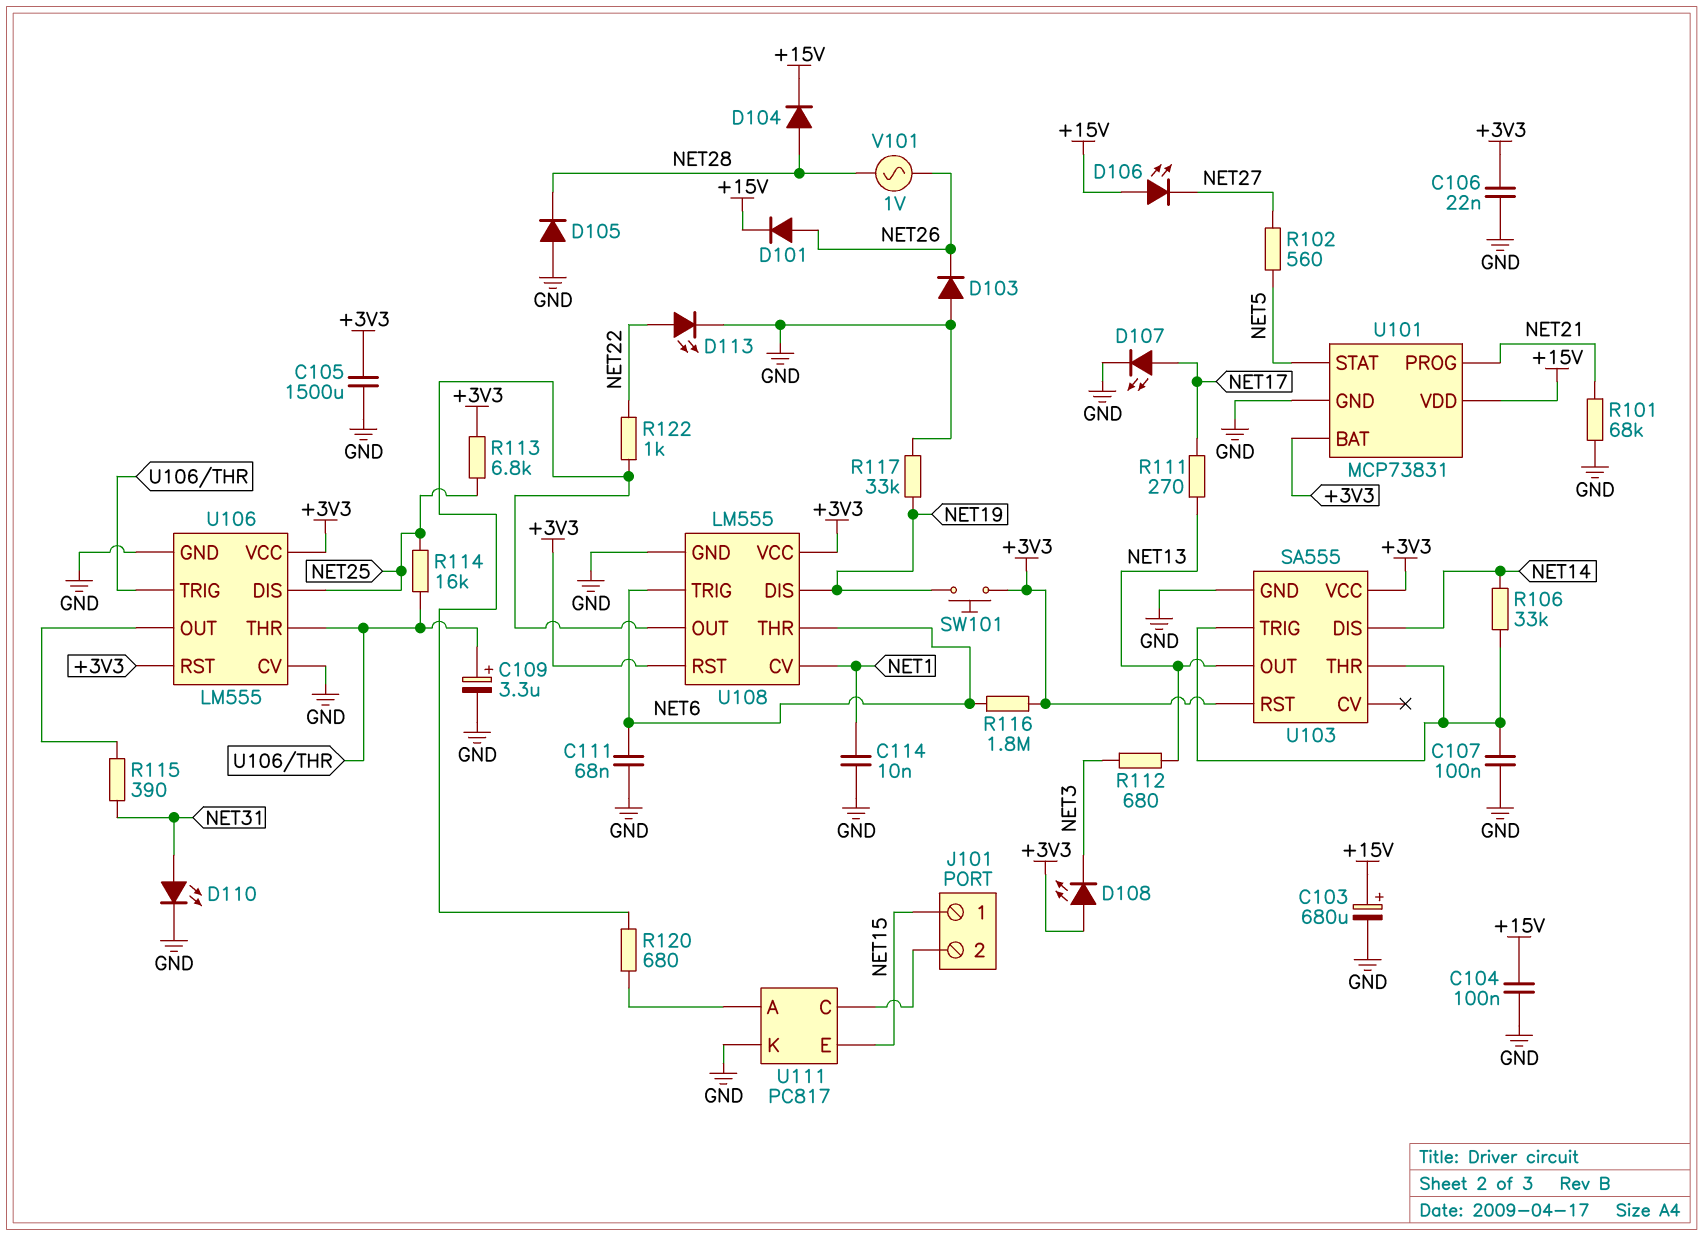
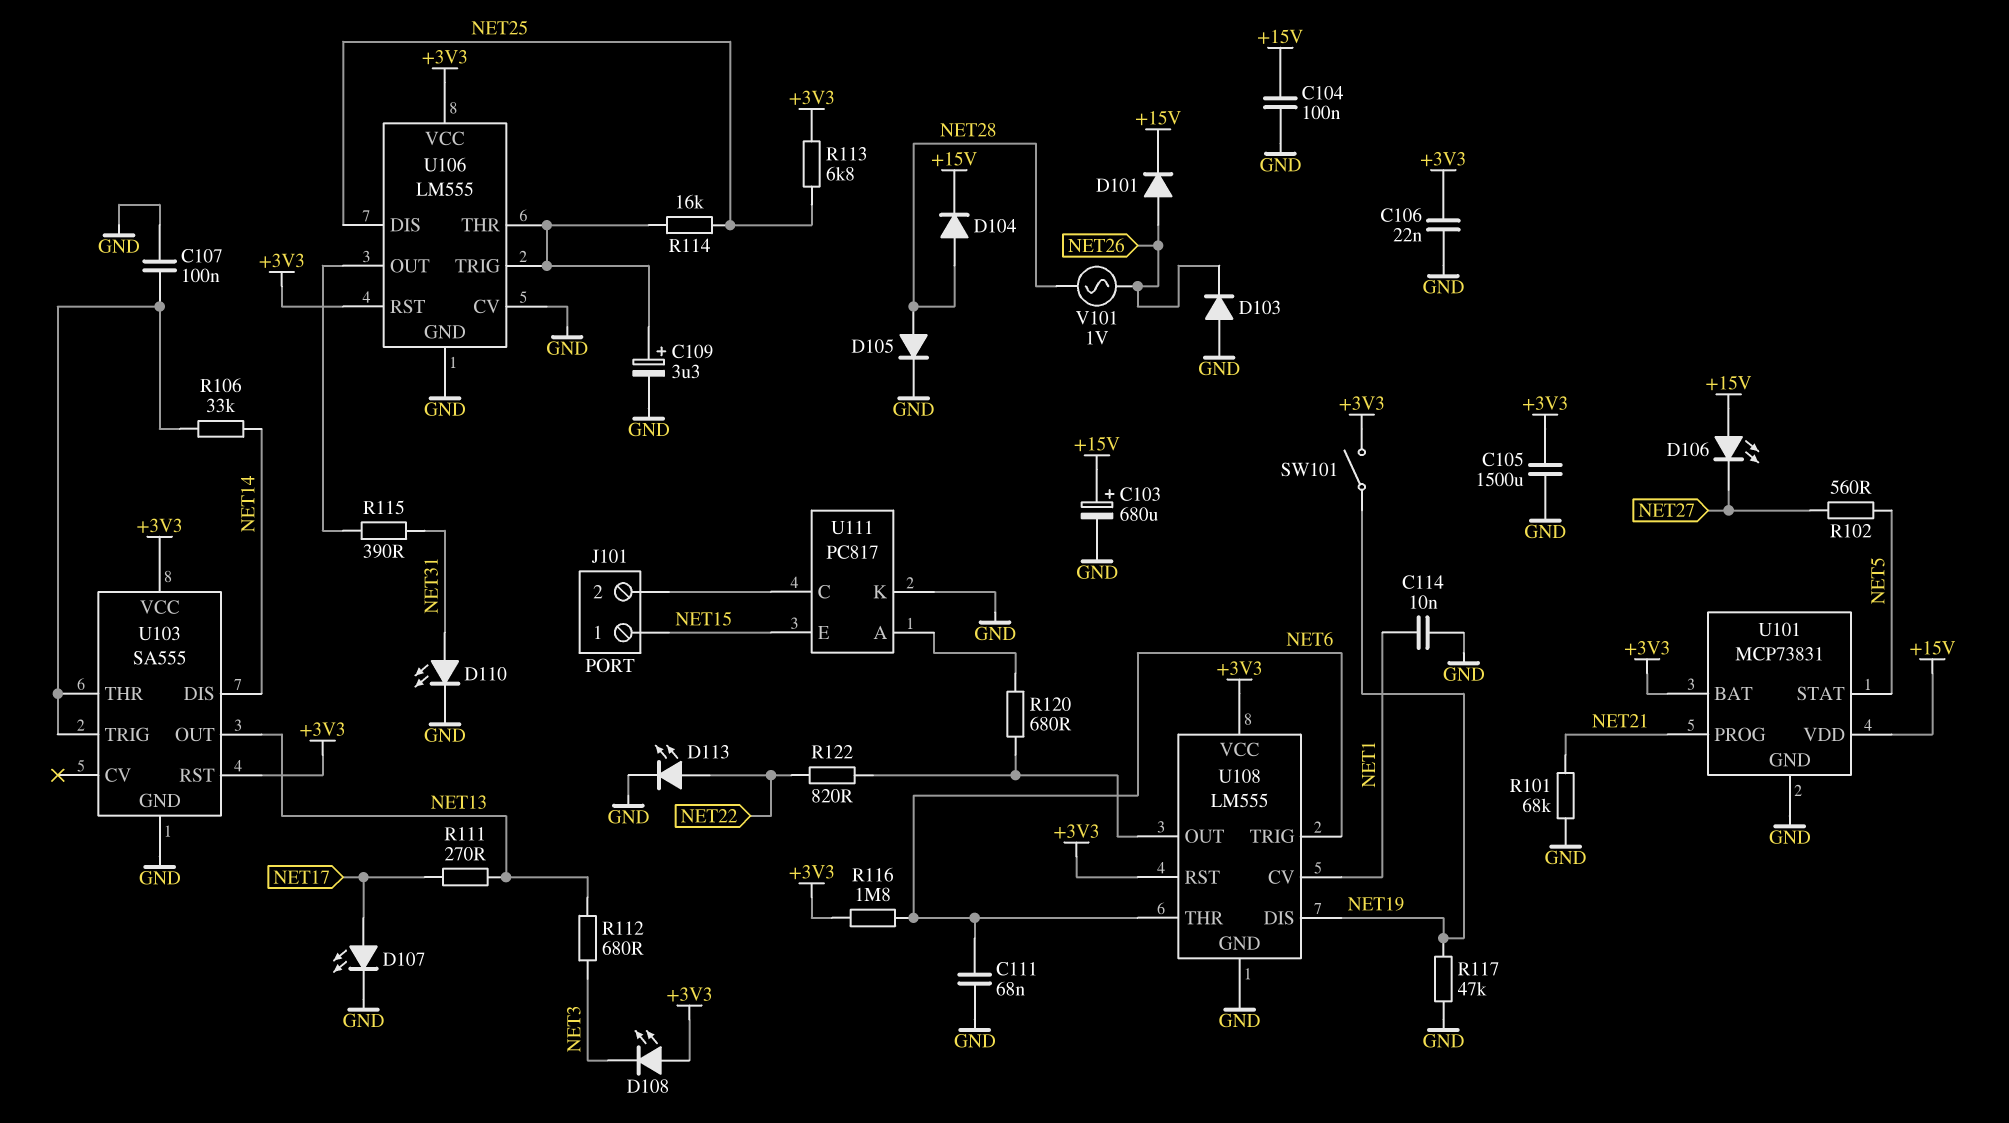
D105: diode (A GND, K NET28) -> diode (A NET28, K GND)
R117: 33k (GND, NET19) -> 47k (GND, NET19)
R122: 1k (NET22, U108/OUT) -> 820 (NET22, U108/OUT)
SW101: button (+3V3, NET19) -> switch (+3V3, NET19)

